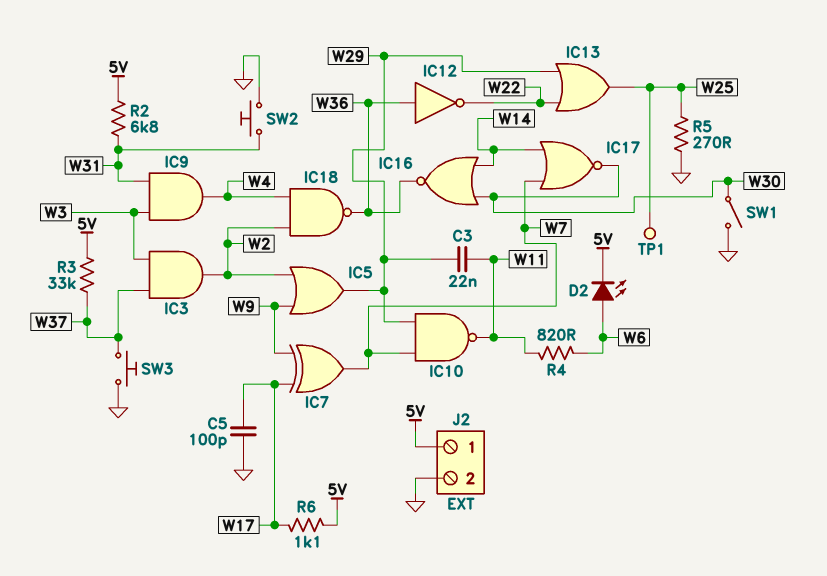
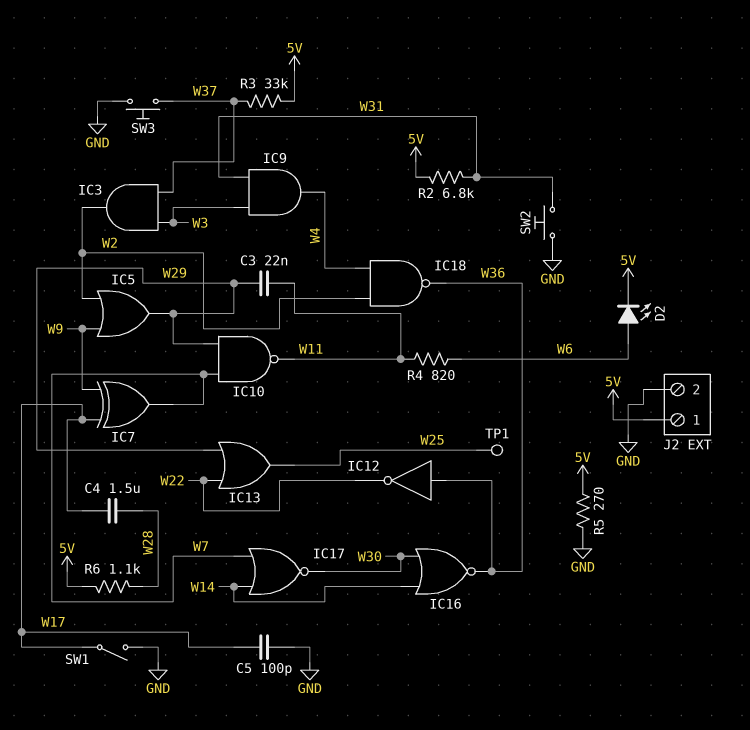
C4: none -> 1.5uF (W17, W28)
R5: 270 (GND, W25) -> 270 (5V, GND)
R6: 1.1k (5V, W17) -> 1.1k (5V, W28)
SW1: switch (GND, W30) -> switch (GND, W17)

